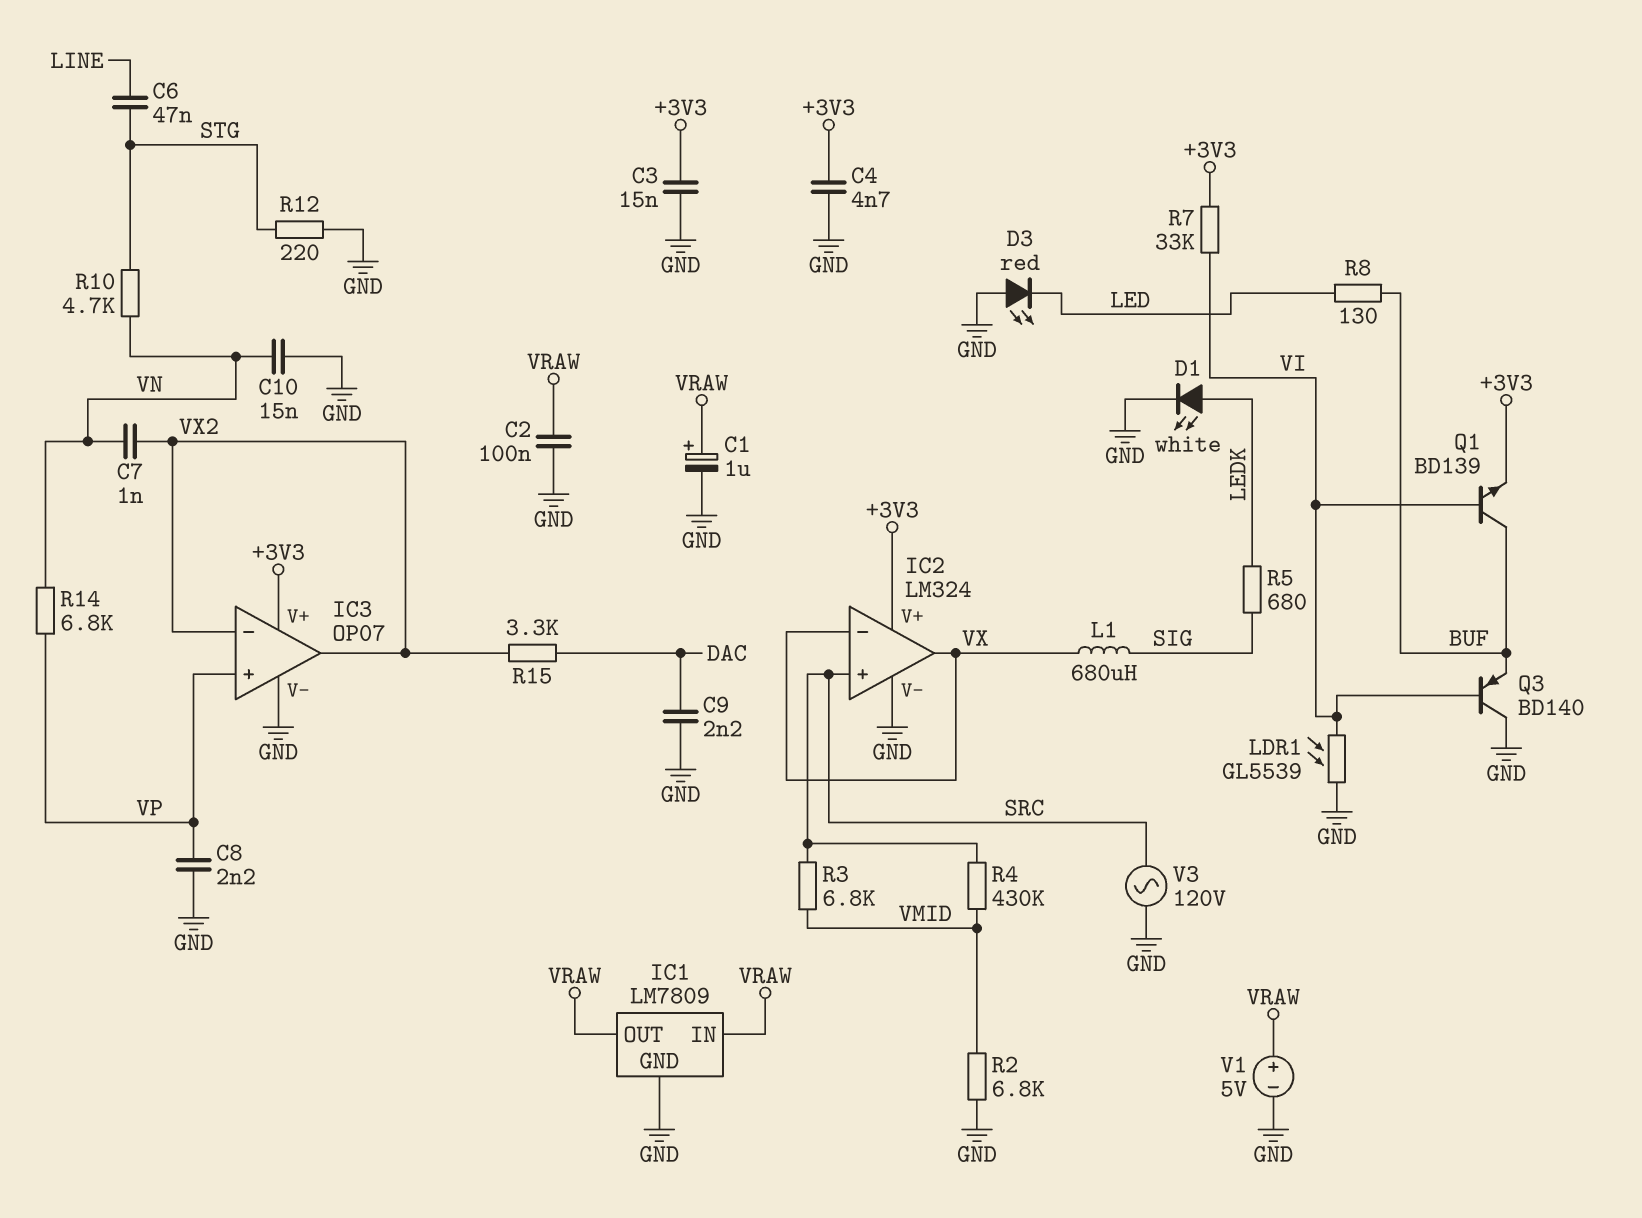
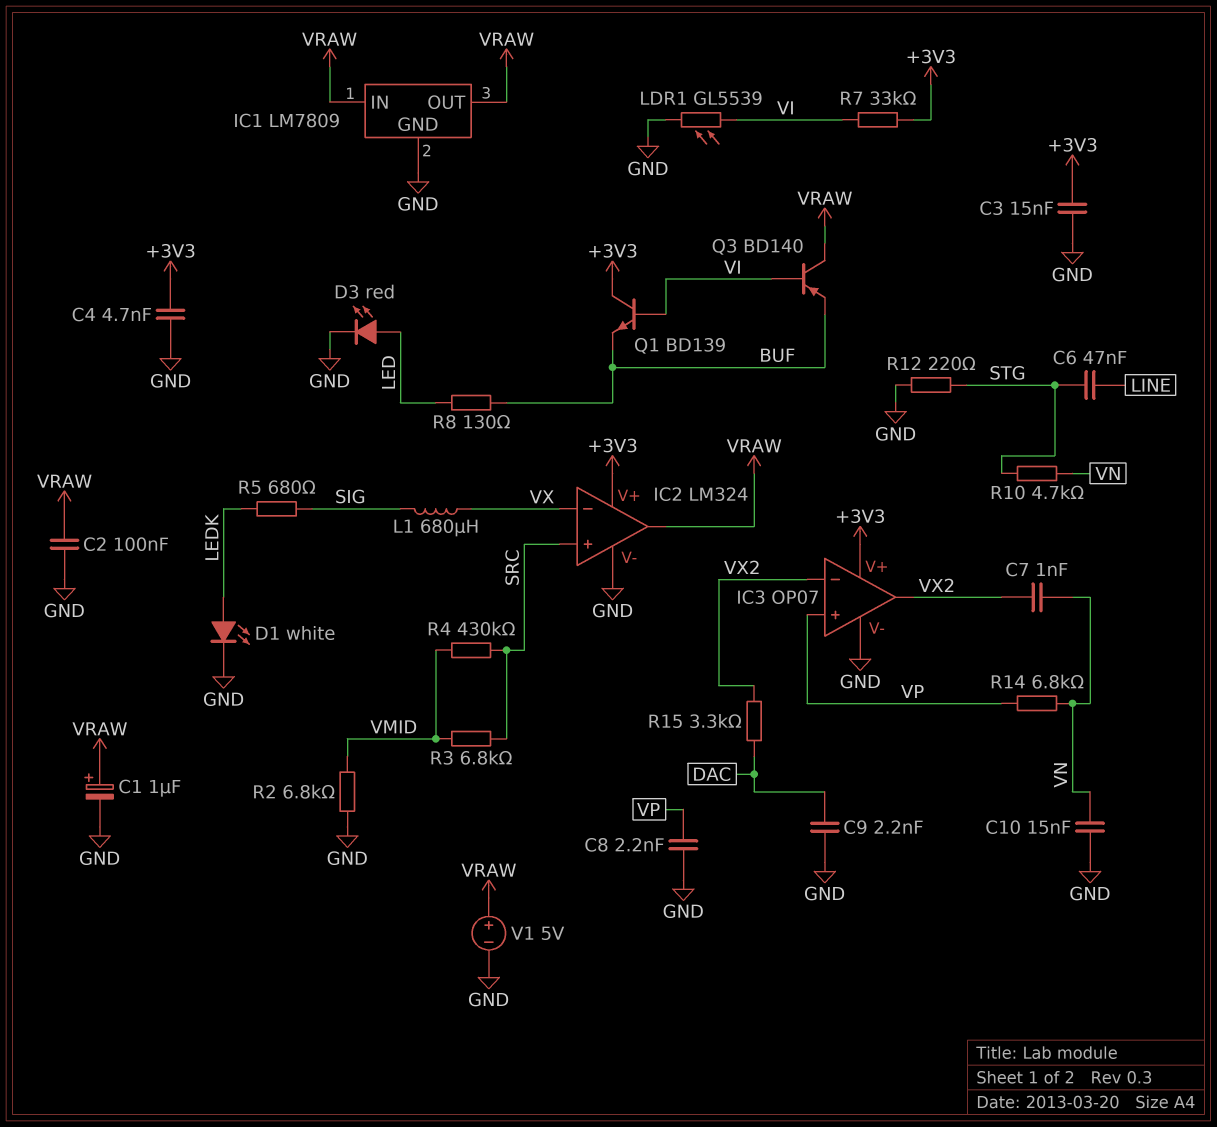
D3: LED red (A GND, K LED) -> LED red (A LED, K GND)
IC2 pin out: VX -> VRAW
Q1: NPN BD139 (B VI, C BUF, E +3V3) -> NPN BD139 (B VI, C +3V3, E BUF)
Q3: PNP BD140 (B VI, C GND, E BUF) -> PNP BD140 (B VI, C VRAW, E BUF)
V3: AC 120V (GND, SRC) -> none

